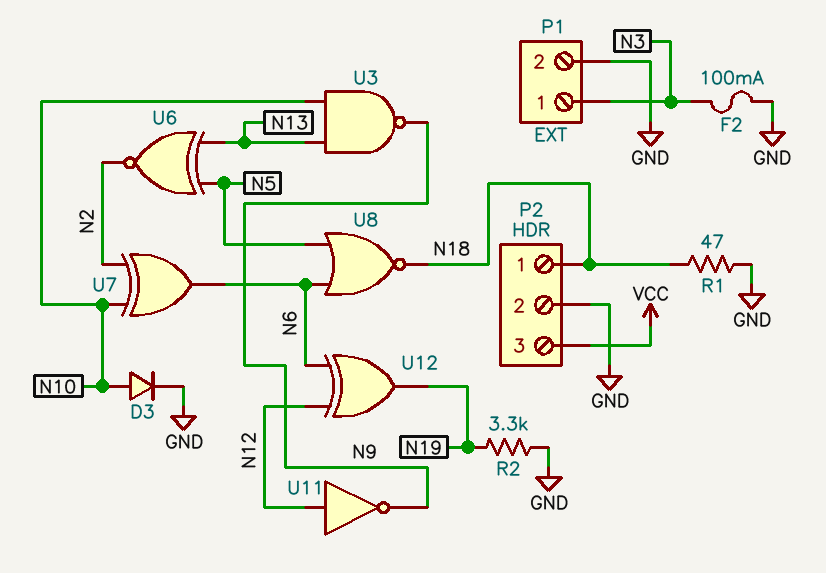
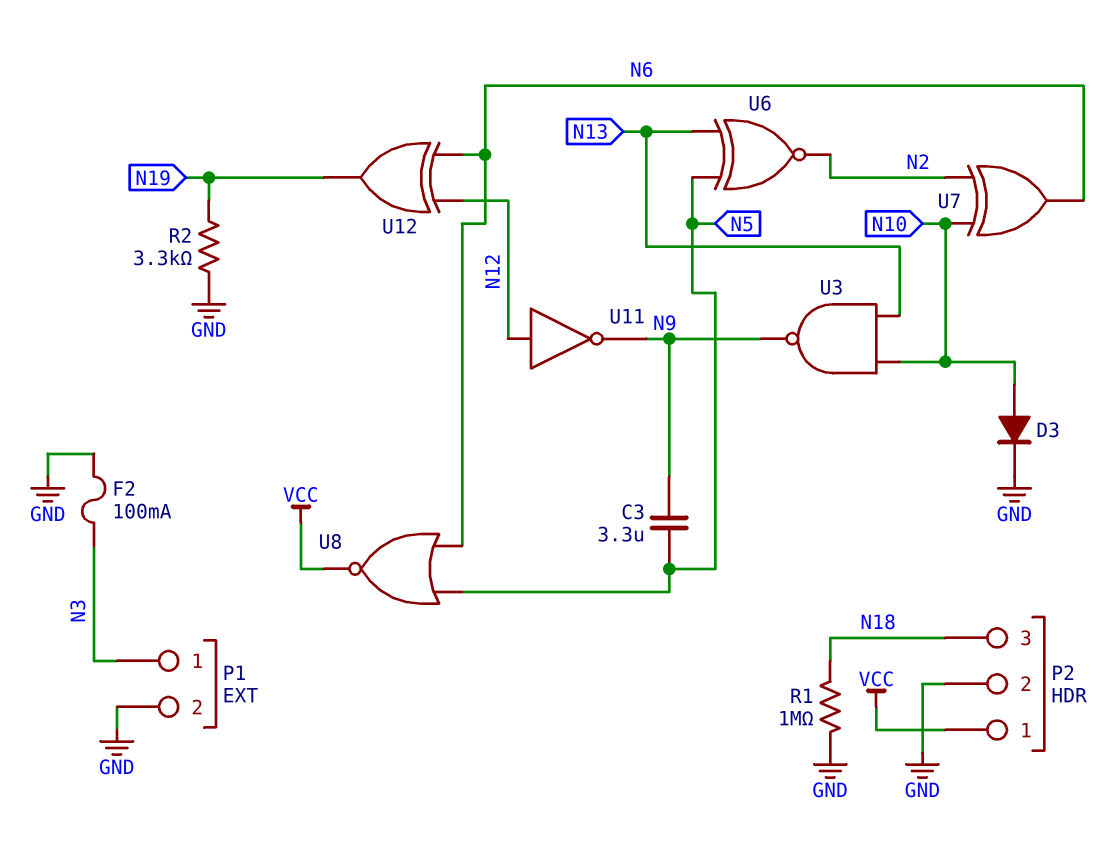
C3: none -> 3.3uF (N5, N9)
P2 pin 1: N18 -> VCC
P2 pin 3: VCC -> N18
R1: 47 (GND, N18) -> 1M (GND, N18)
U8: NOR (in N5, in N6, out N18) -> NOR (in N5, in N6, out VCC)

